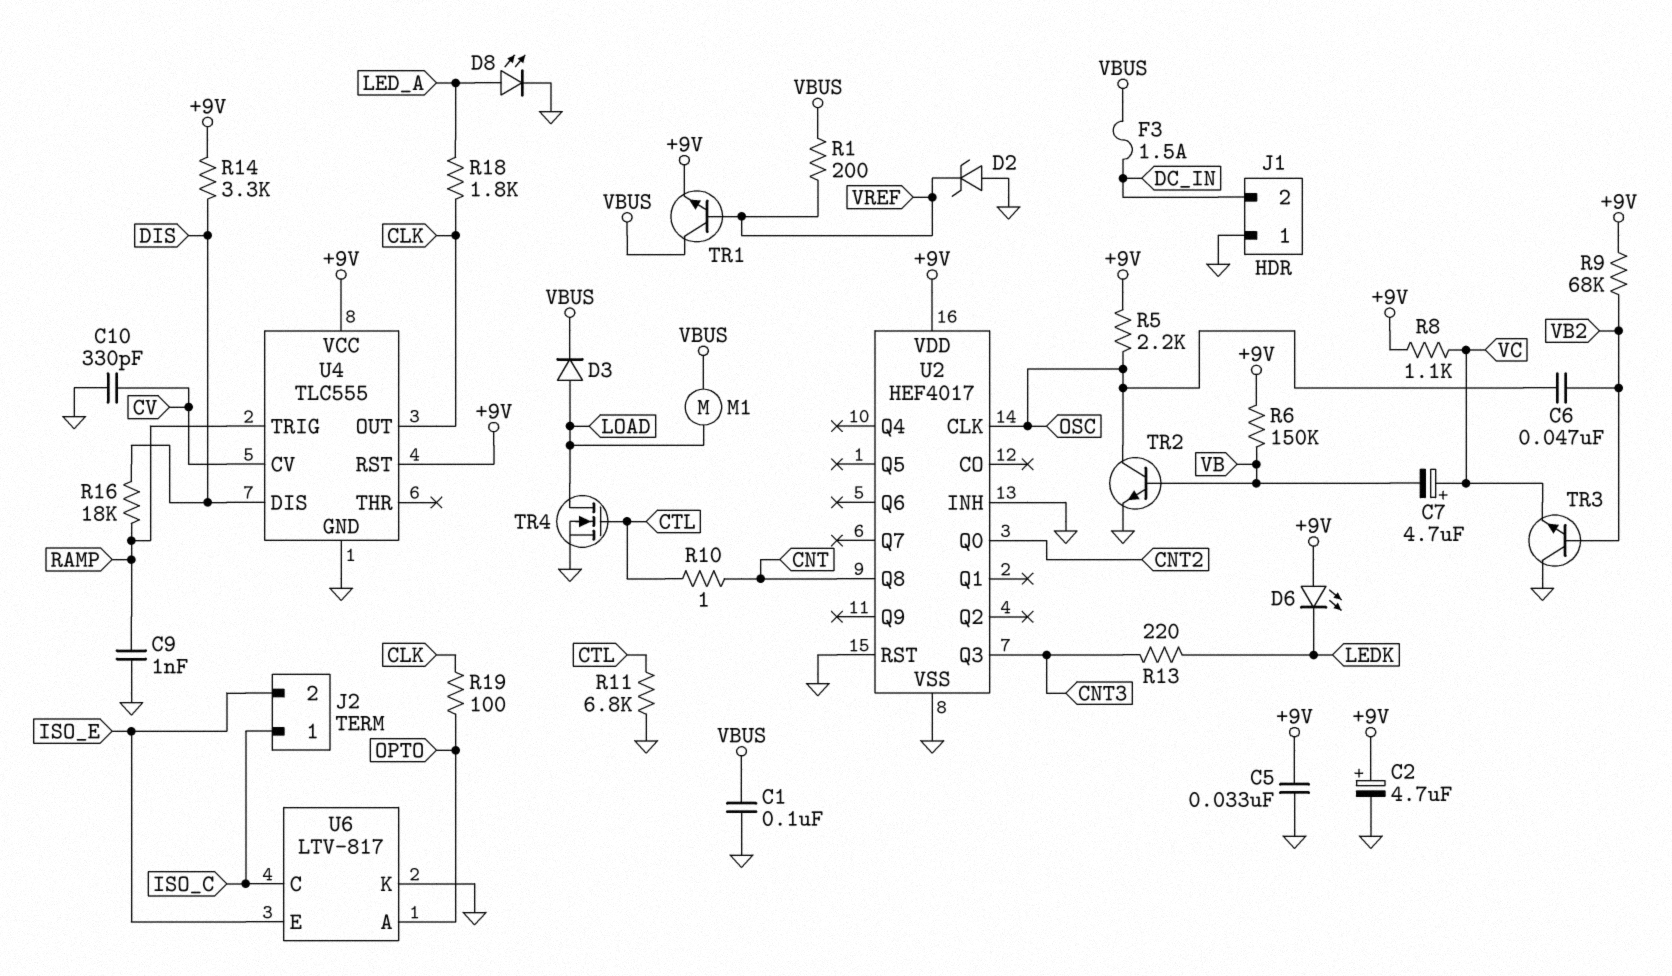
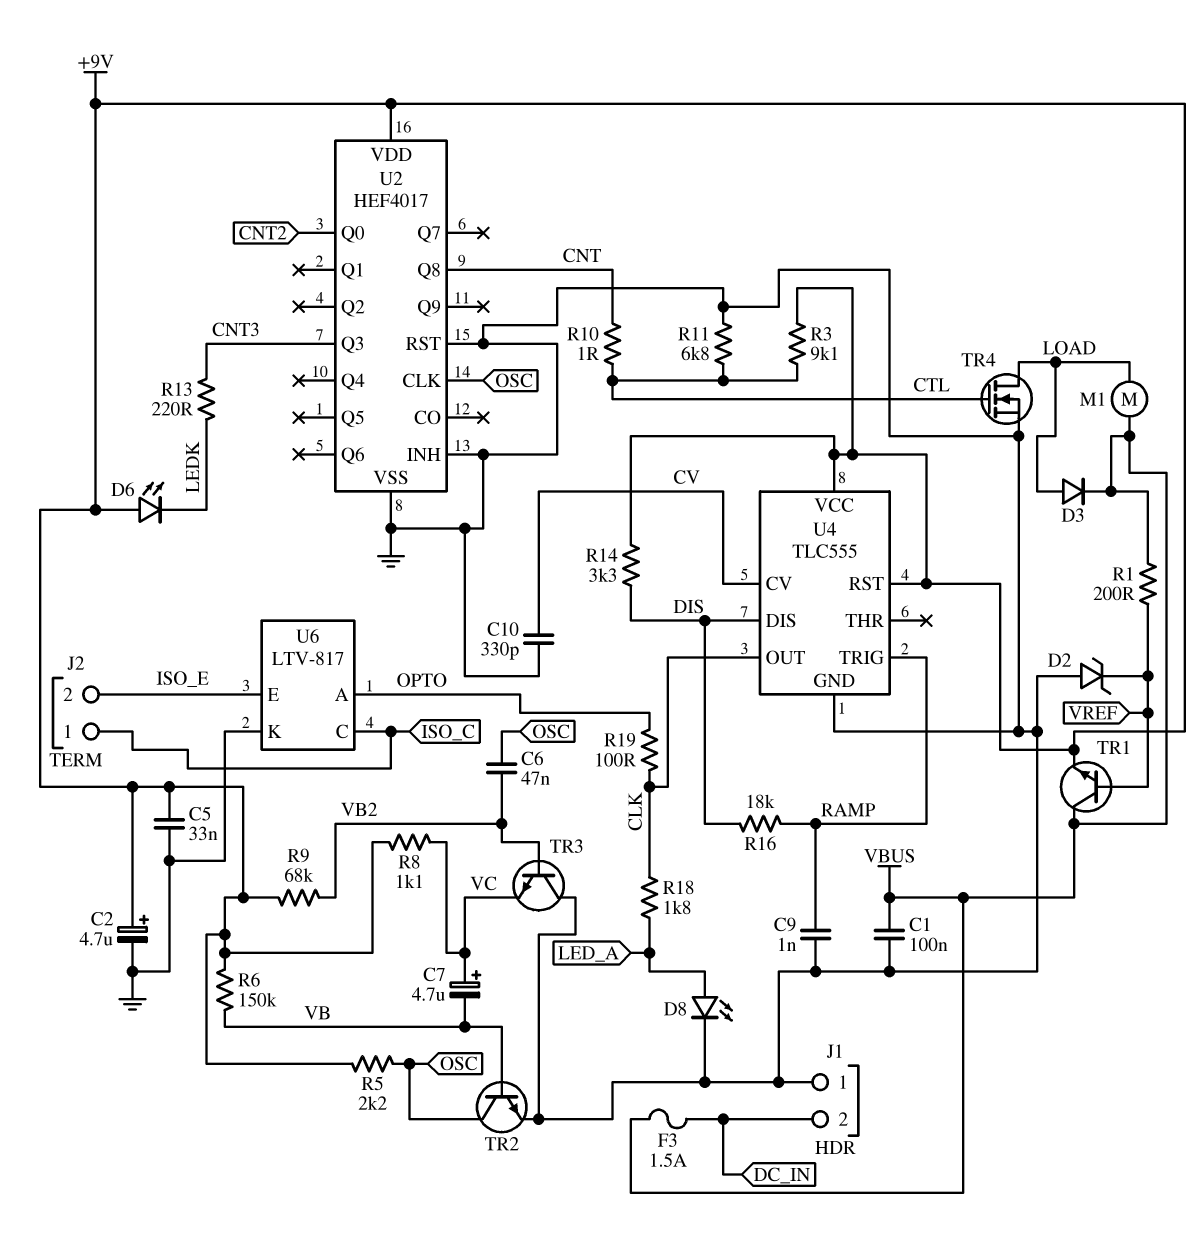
R3: none -> 9.1k (+9V, CTL)

